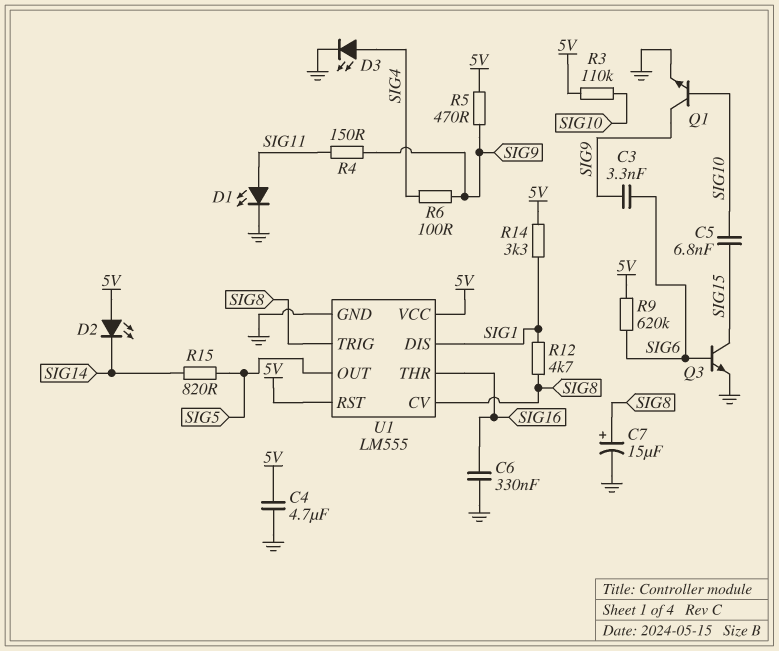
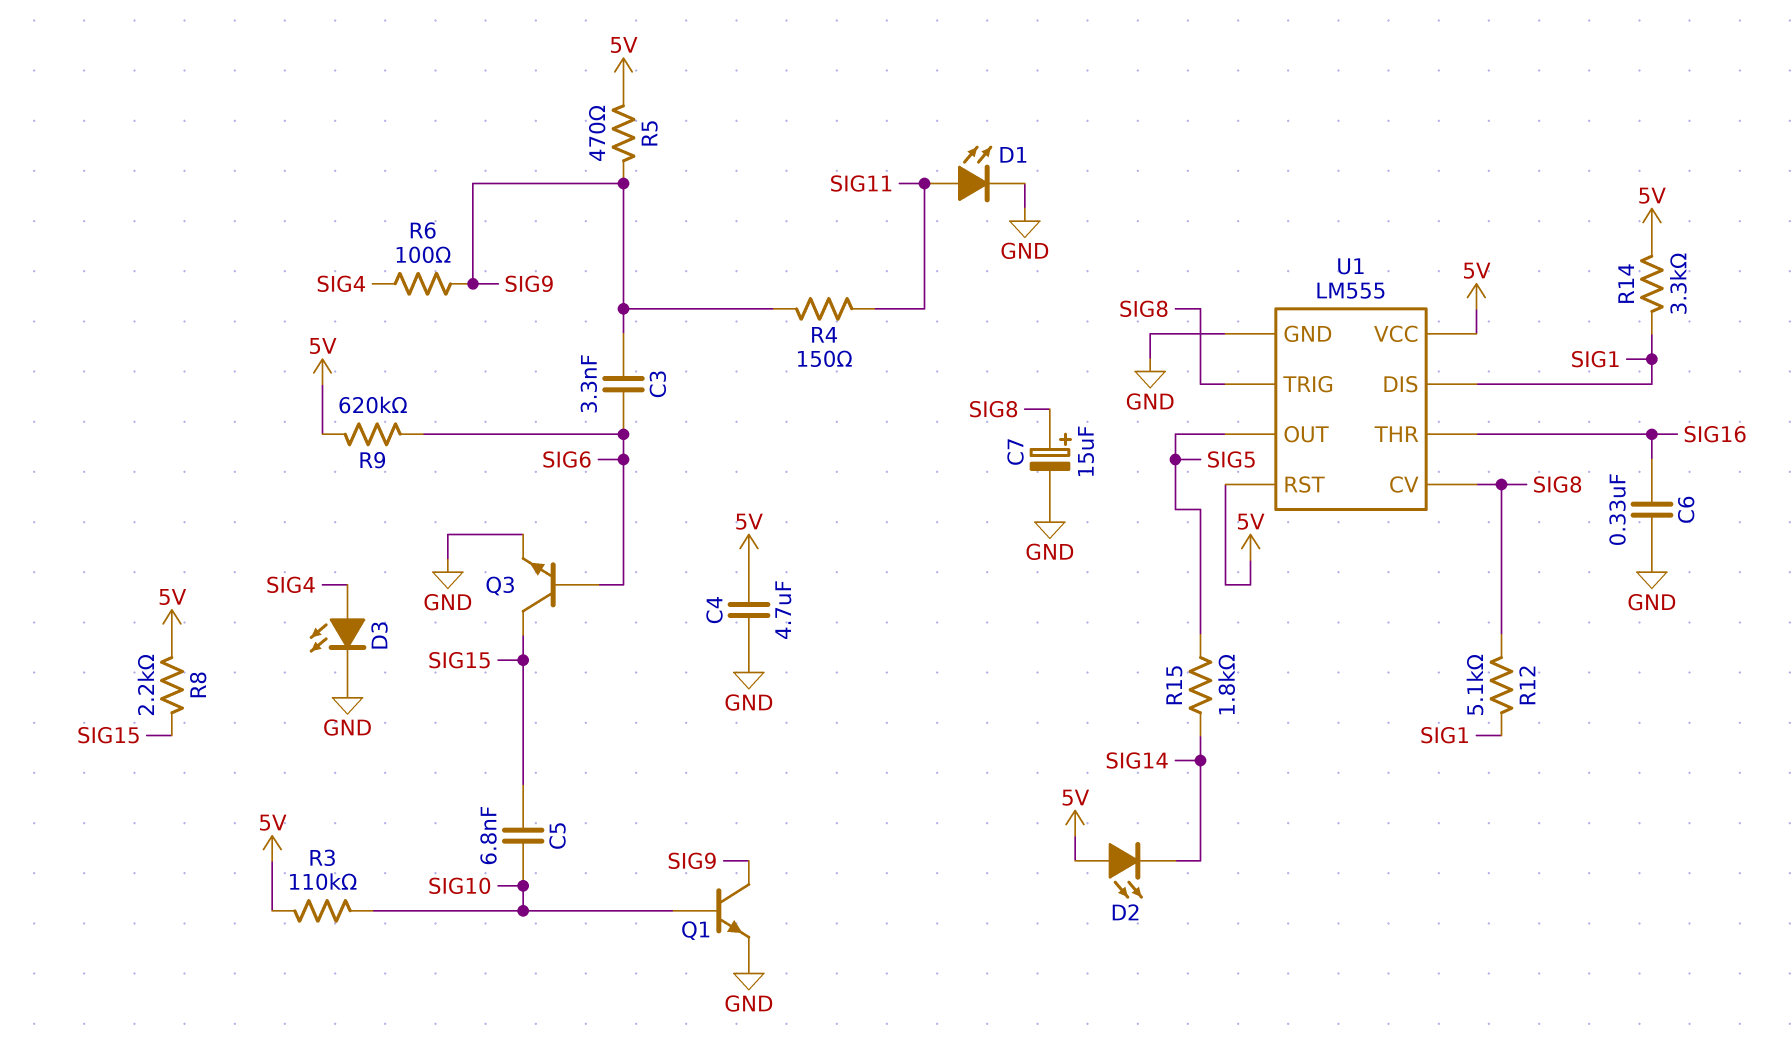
R8: none -> 2.2k (5V, SIG15)
R12: 4.7k (SIG1, SIG8) -> 5.1k (SIG1, SIG8)
R15: 820 (SIG5, SIG14) -> 1.8k (SIG5, SIG14)

